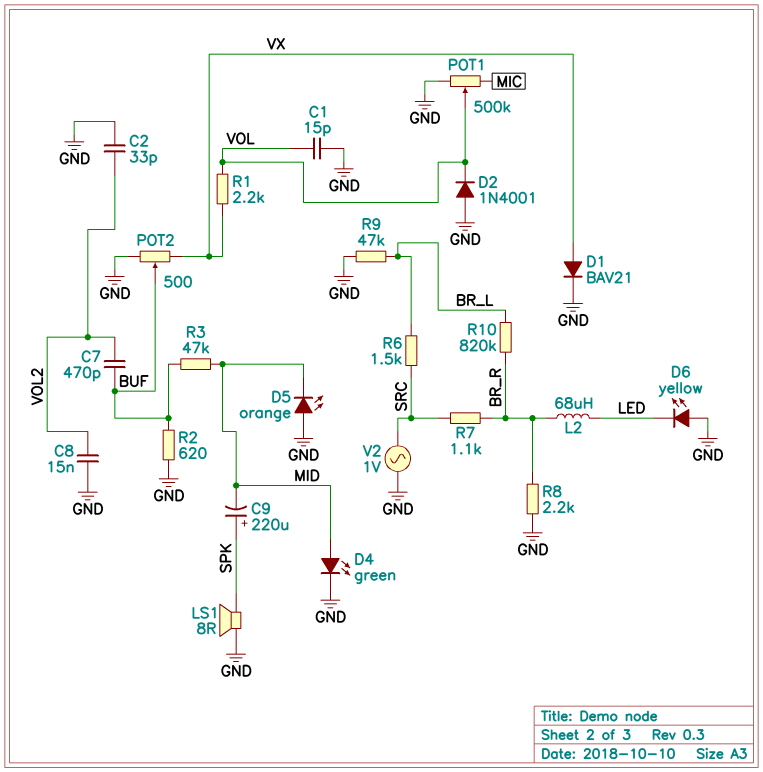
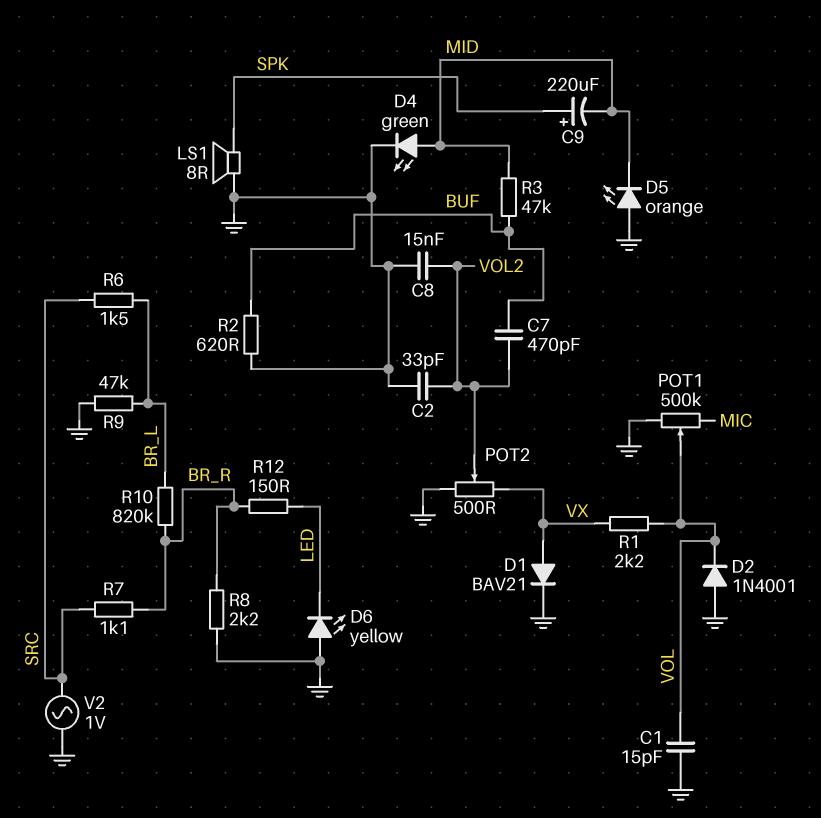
L2: 68uH (BR_R, LED) -> none
POT2: 500 (GND, VX, wiper BUF) -> 500 (GND, VX, wiper VOL2)
R12: none -> 150 (BR_R, LED)

